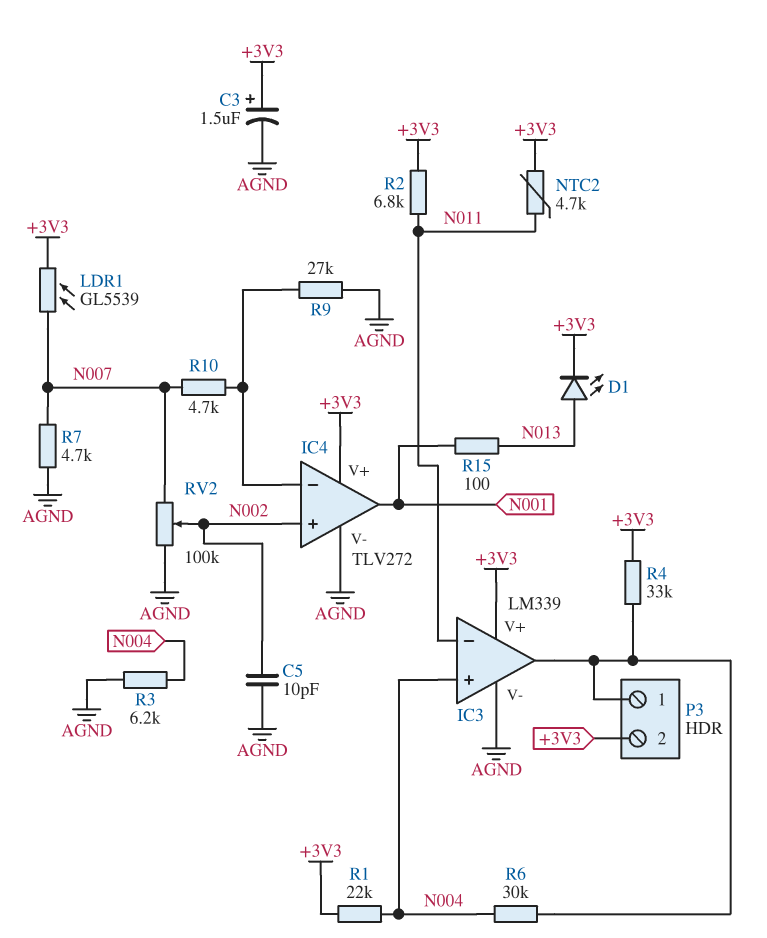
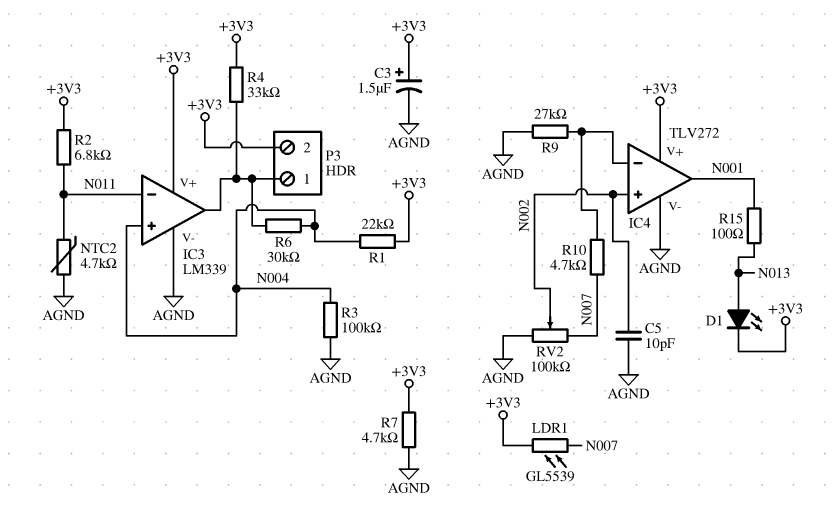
NTC2: 4.7k (+3V3, N011) -> 4.7k (AGND, N011)
R3: 6.2k (AGND, N004) -> 100k (AGND, N004)
R7: 4.7k (AGND, N007) -> 4.7k (+3V3, AGND)

